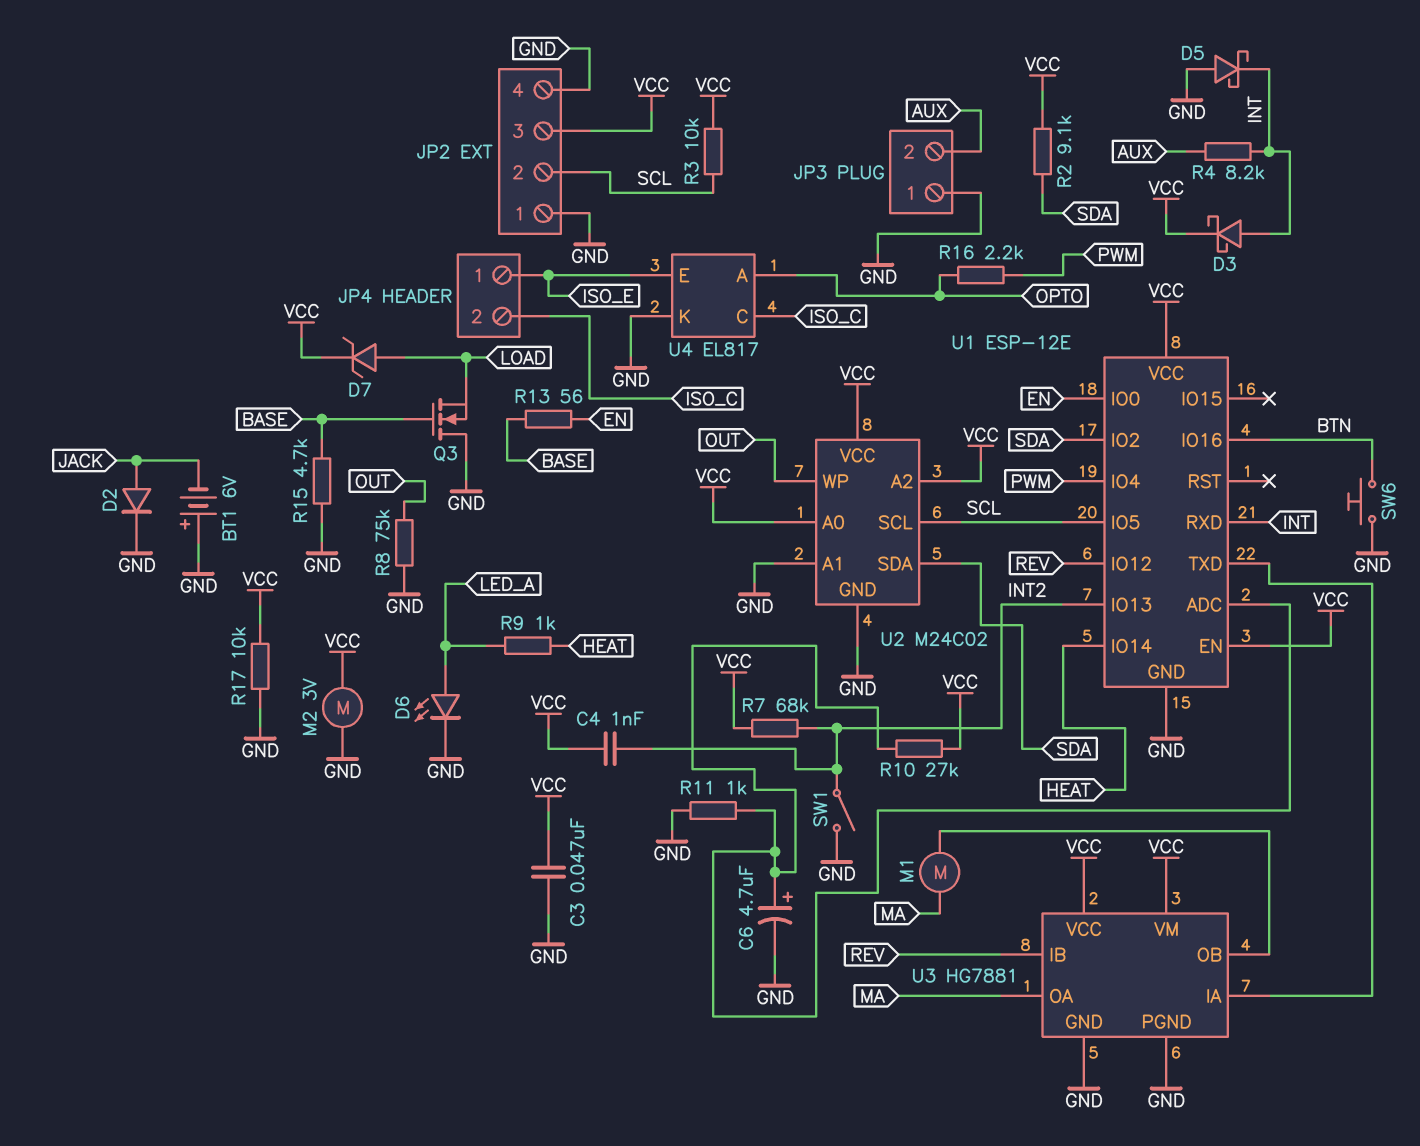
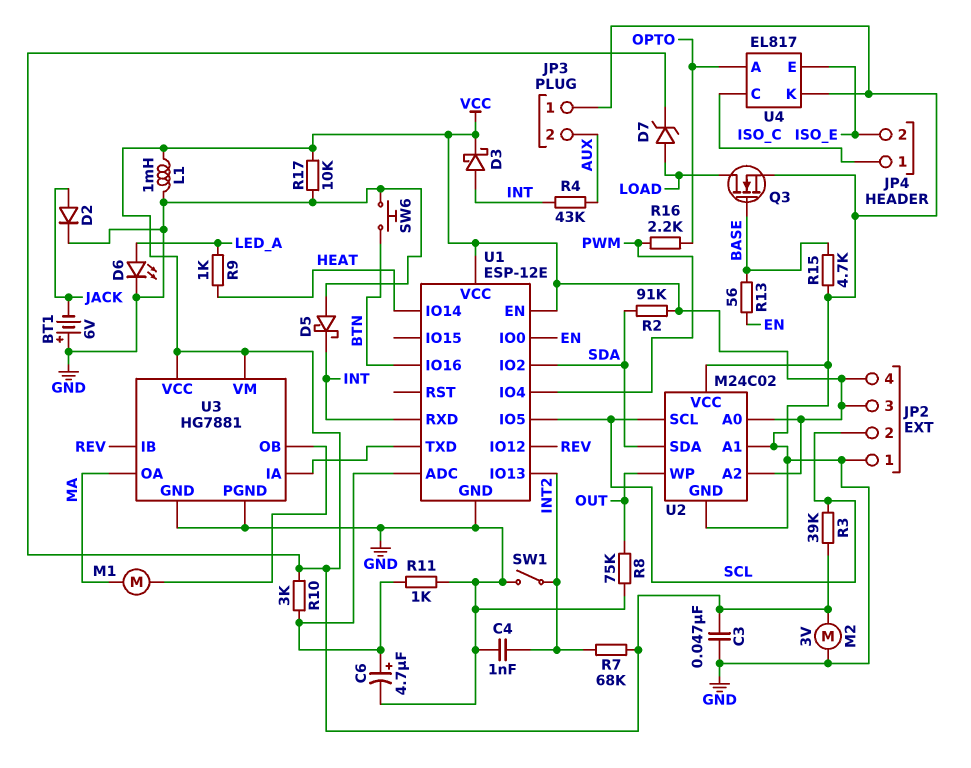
C4: 1nF (INT2, VCC) -> 1nF (GND, INT2)
JP2 pin 4: GND -> VCC
JP4 pin 1: ISO_E -> ISO_C
JP4 pin 2: ISO_C -> ISO_E
L1: none -> 1mH (GND, VCC)
Q3: NMOS (G BASE, D GND, S LOAD) -> NMOS (G BASE, D LOAD, S GND)
R2: 9.1k (SDA, VCC) -> 91k (SDA, VCC)
R3: 10k (SCL, VCC) -> 39k (SCL, VCC)
R4: 8.2k (AUX, INT) -> 43k (AUX, INT)
R10: 27k (U1/ADC, VCC) -> 3k (U1/ADC, VCC)
U2 pin VCC: VCC -> GND

